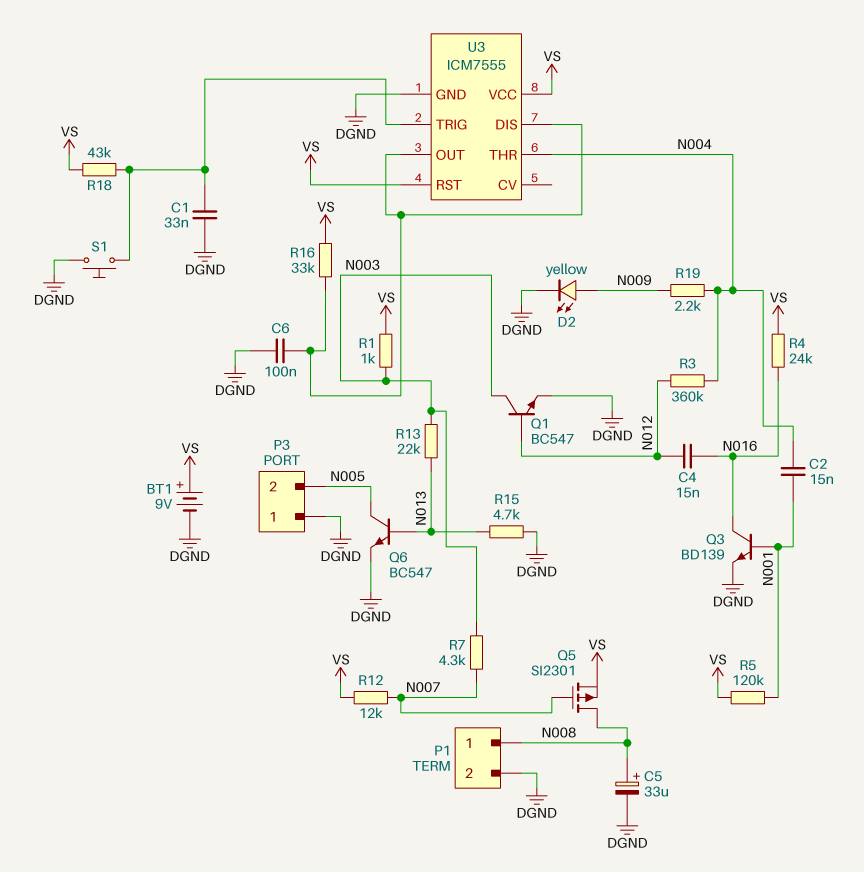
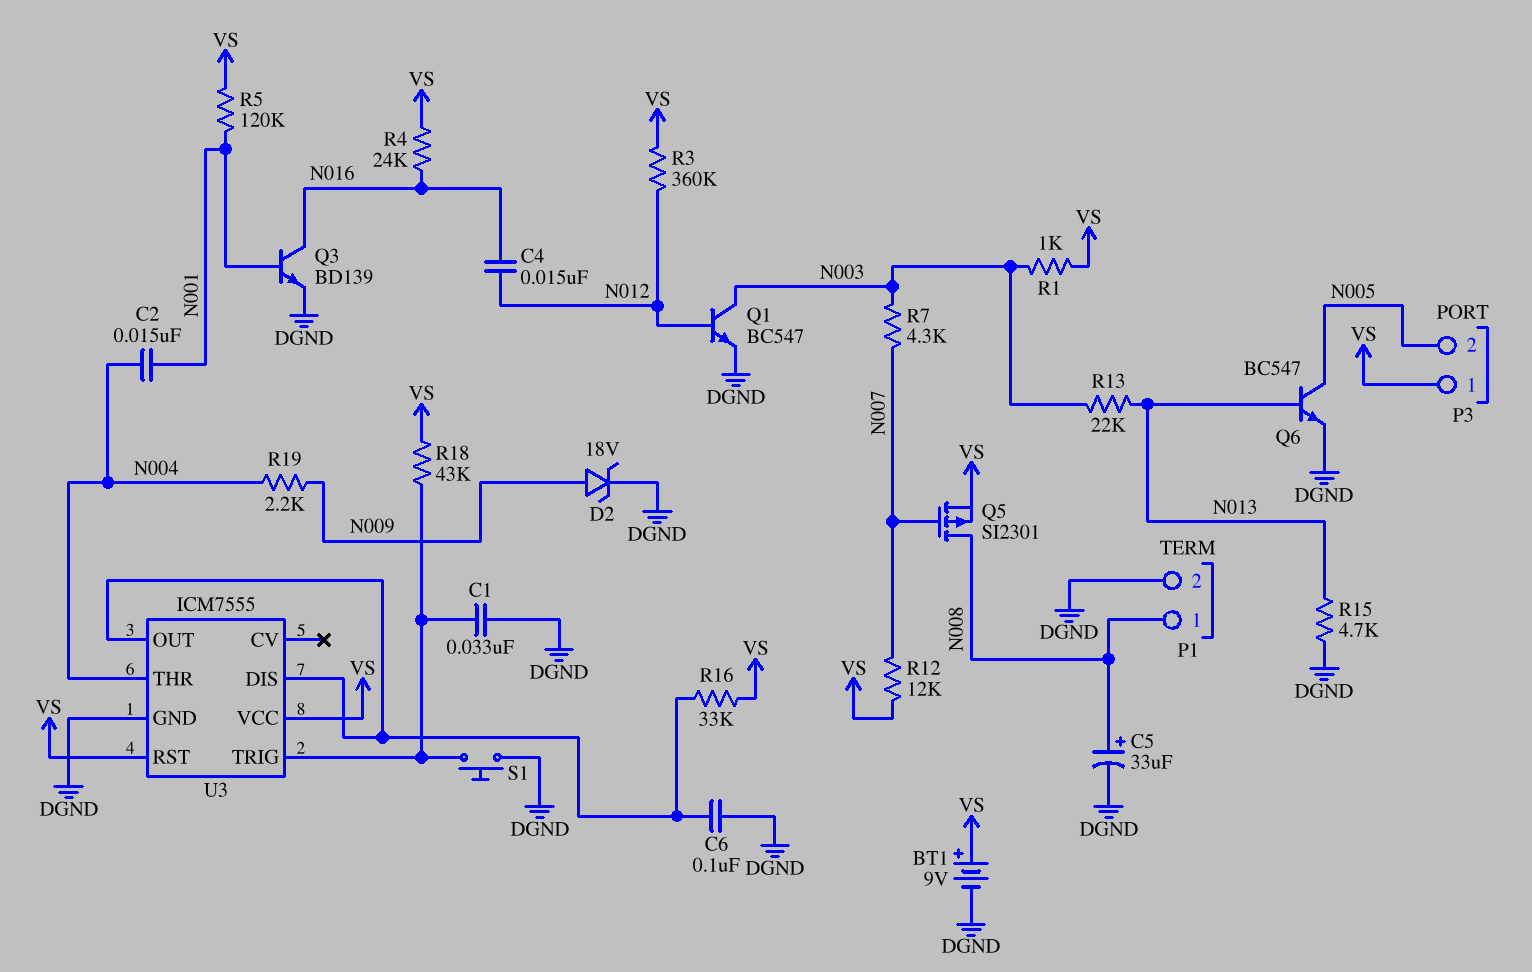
D2: LED yellow (A N009, K DGND) -> zener 18V (A N009, K DGND)
P3 pin 1: DGND -> VS
R3: 360k (N004, N012) -> 360k (N012, VS)

